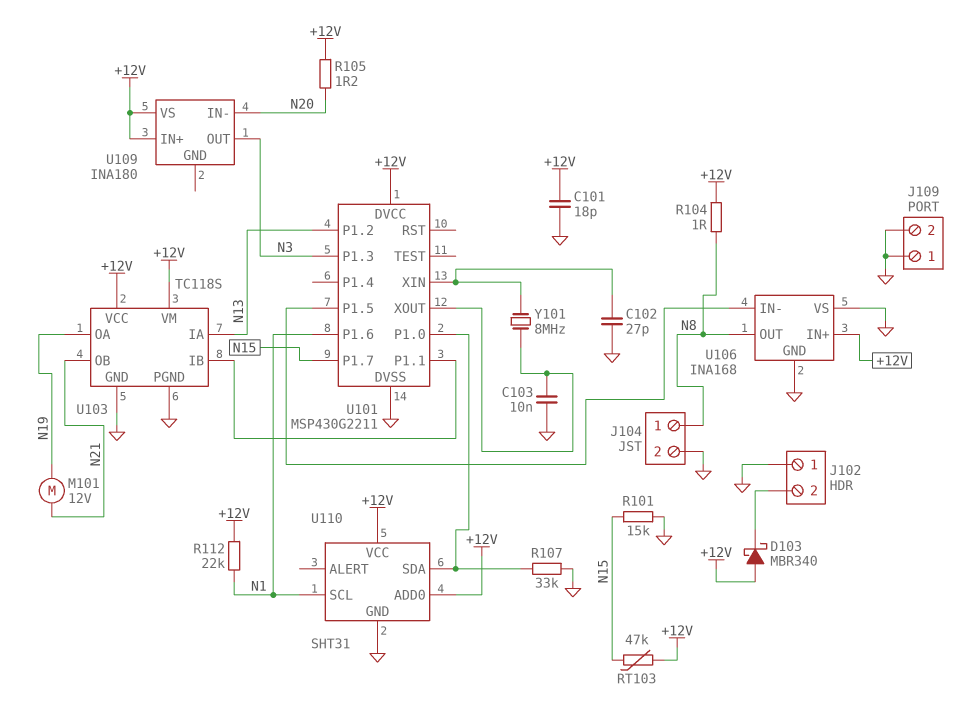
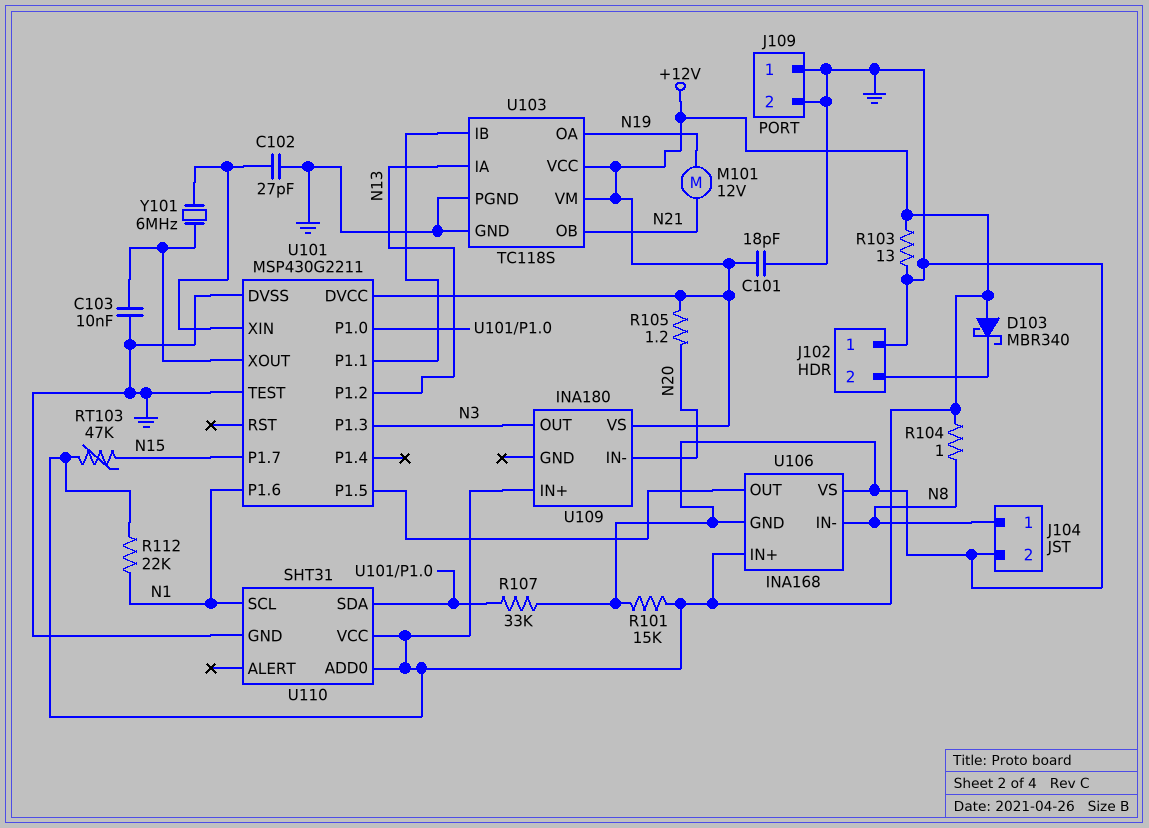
R101: 15k (GND, N15) -> 15k (+12V, GND)
R103: none -> 13 (+12V, GND)
U101 pin TEST: none -> GND
U106 pin IN-: U101/P1.5 -> N8
U106 pin OUT: N8 -> U101/P1.5
Y101: 8MHz (U101/XIN, U101/XOUT) -> 6MHz (U101/XIN, U101/XOUT)

